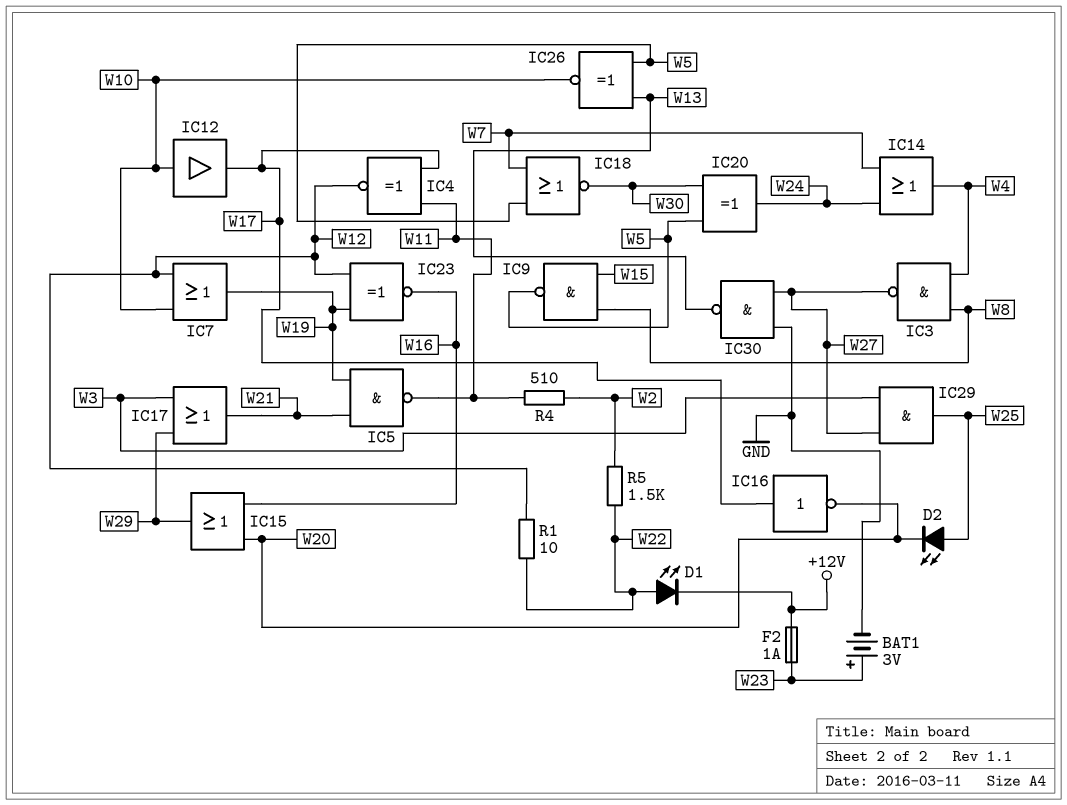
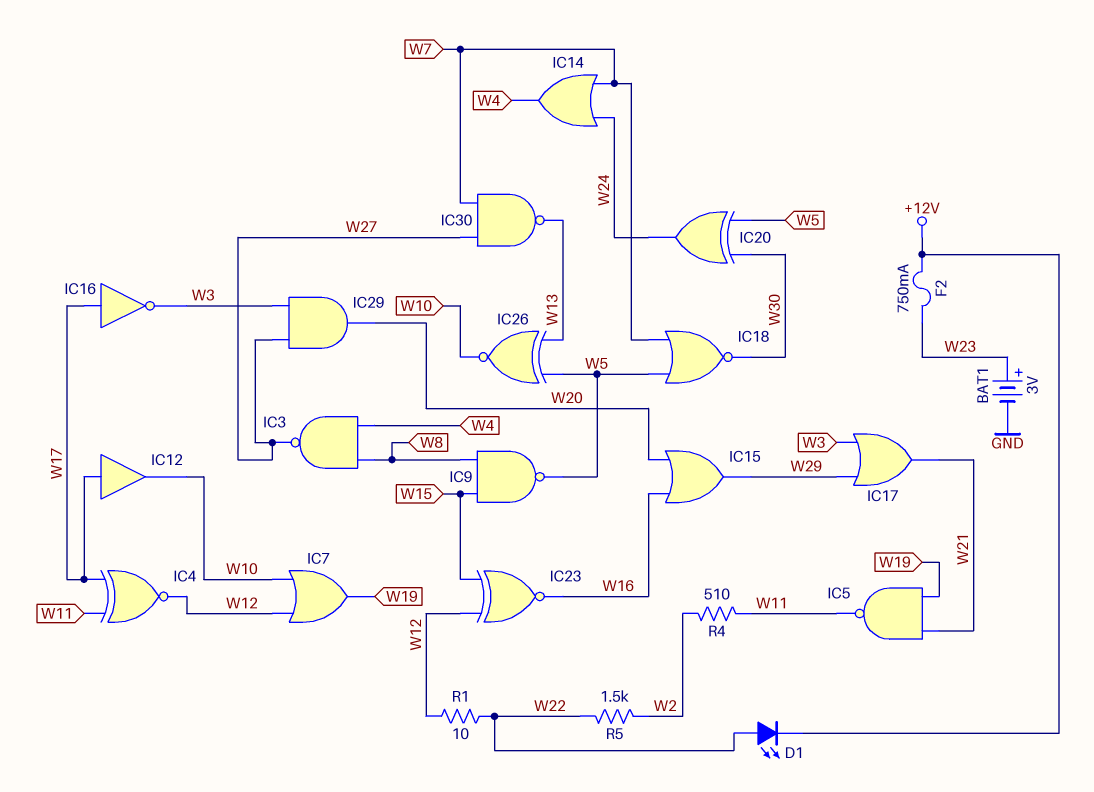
D2: LED (A W25, K W20) -> none
F2: 1A (+12V, W23) -> 750mA (+12V, W23)
IC12: buffer (in W10, out W17) -> buffer (in W17, out W10)
IC16: NOT (in W17, out W20) -> NOT (in W17, out W3)
IC23: XNOR (in W12, in W19, out W16) -> XNOR (in W12, in W15, out W16)
IC29: AND (in W3, in W27, out W25) -> AND (in W3, in W27, out W20)
IC30: NAND (in GND, in W27, out W13) -> NAND (in W7, in W27, out W13)

